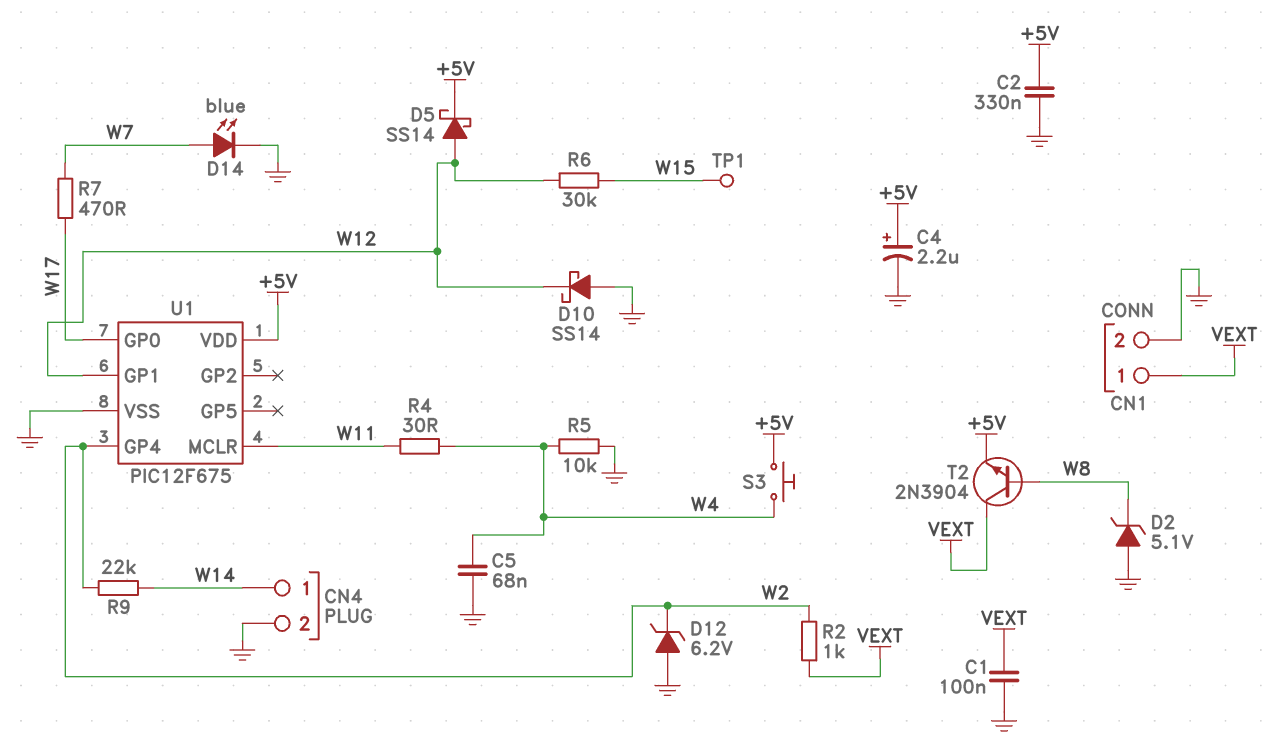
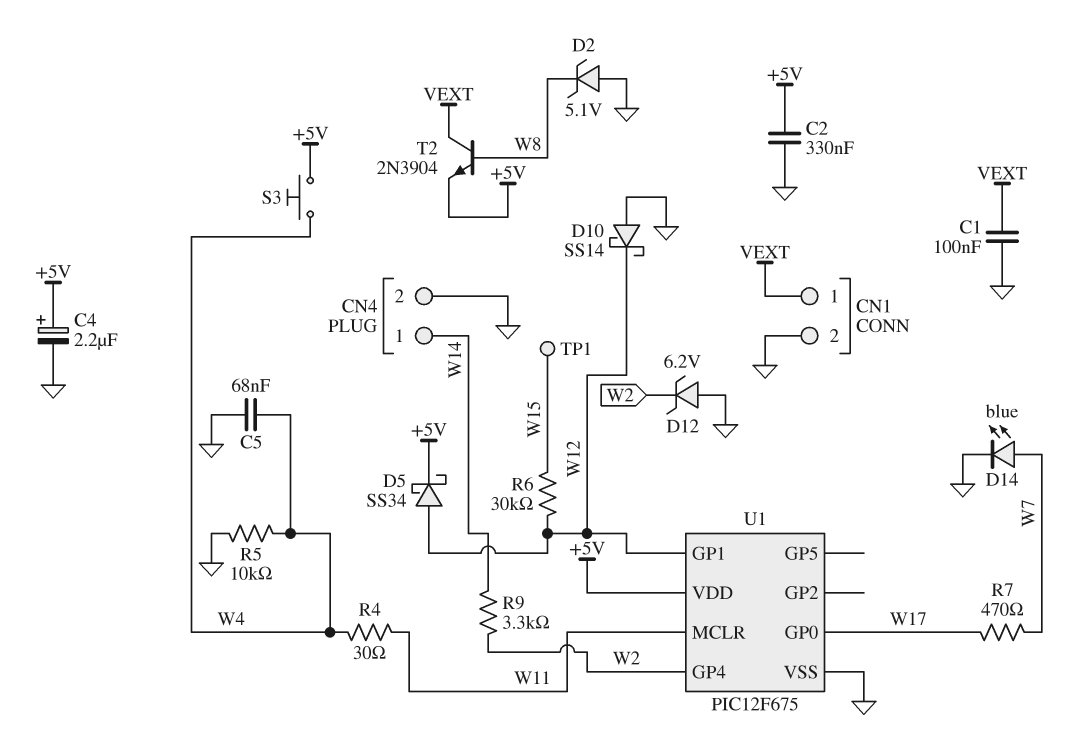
D5: schottky SS14 (A W12, K +5V) -> schottky SS34 (A W12, K +5V)
R2: 1k (VEXT, W2) -> none
R9: 22k (W2, W14) -> 3.3k (W2, W14)

